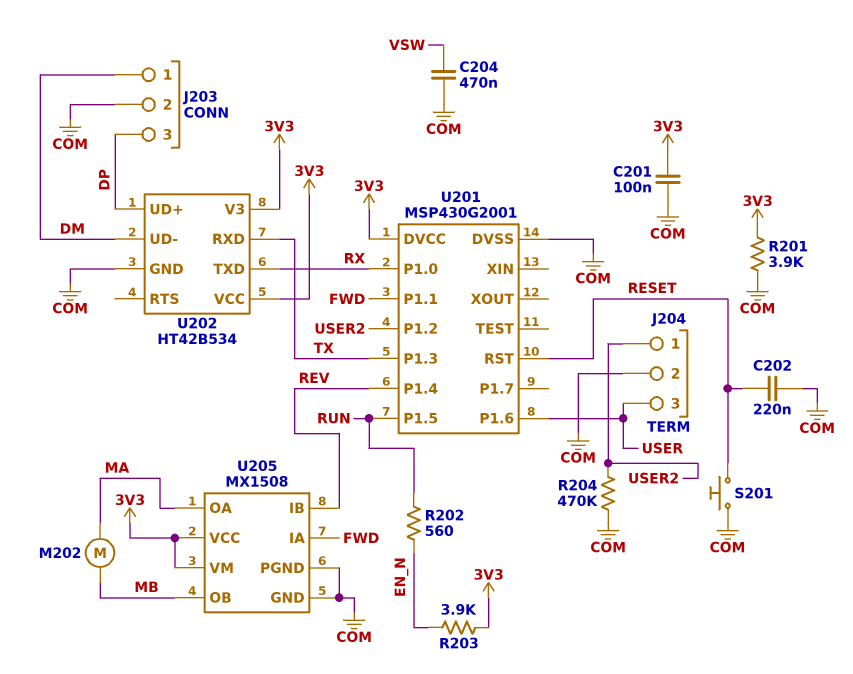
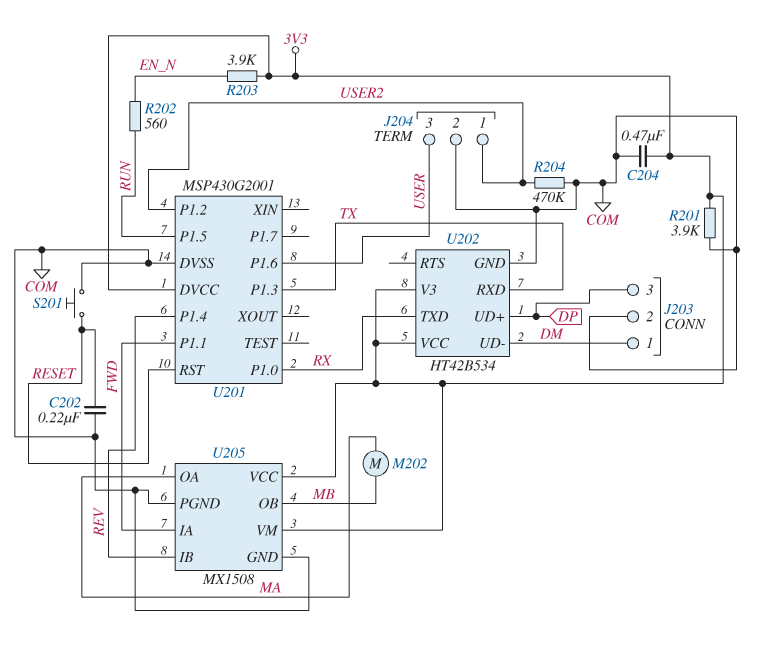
C201: 100nF (3V3, COM) -> none
C204: 470nF (COM, VSW) -> 470nF (3V3, COM)

